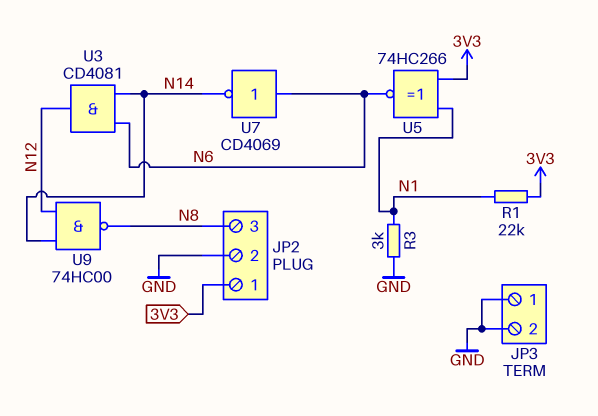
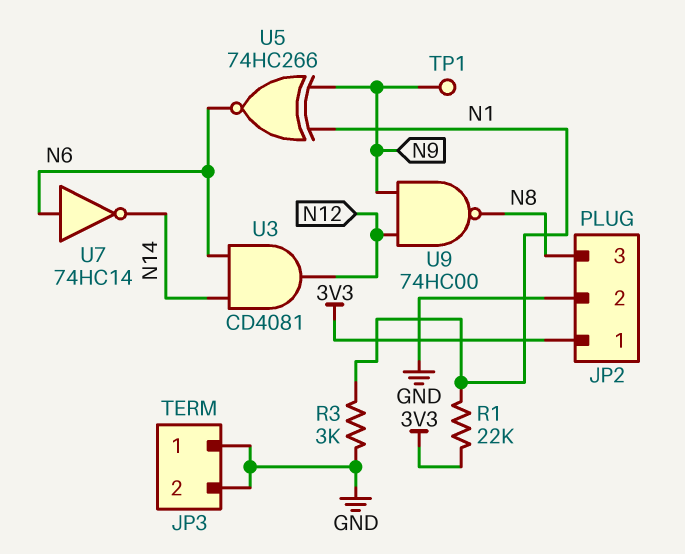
TP1: none -> test point (N9)
U5: XNOR 74HC266 (in 3V3, in N1, out N6) -> XNOR 74HC266 (in N1, in N9, out N6)
U7: NOT CD4069 (in N6, out N14) -> NOT 74HC14 (in N6, out N14)
U9: NAND 74HC00 (in N12, in N14, out N8) -> NAND 74HC00 (in N9, in N12, out N8)

